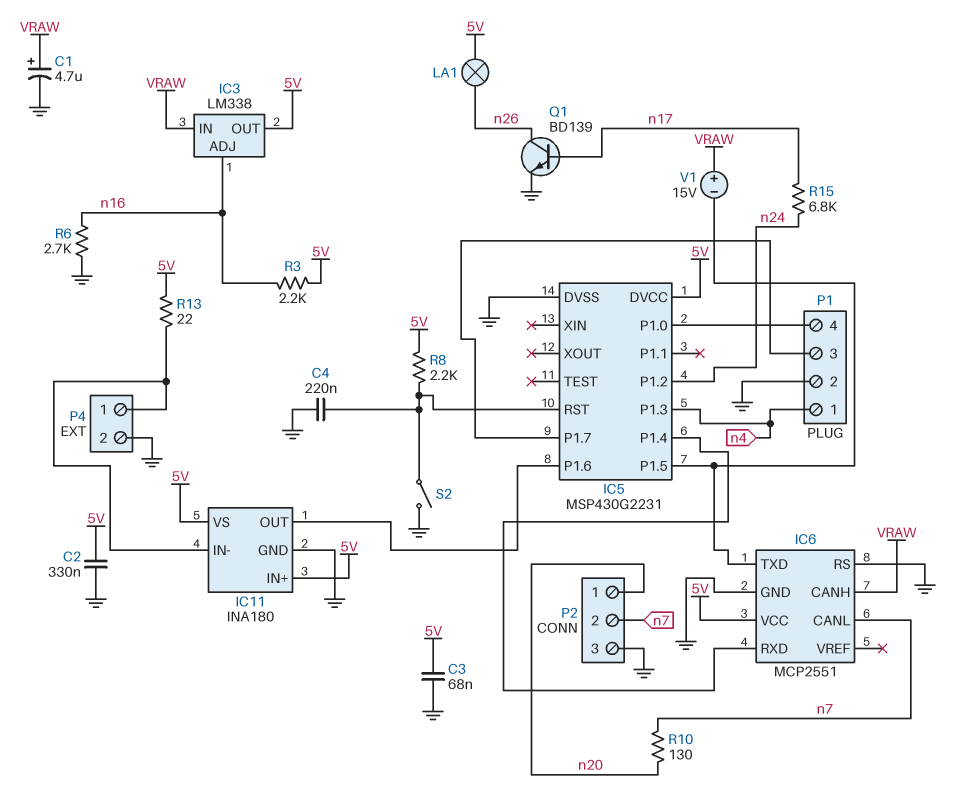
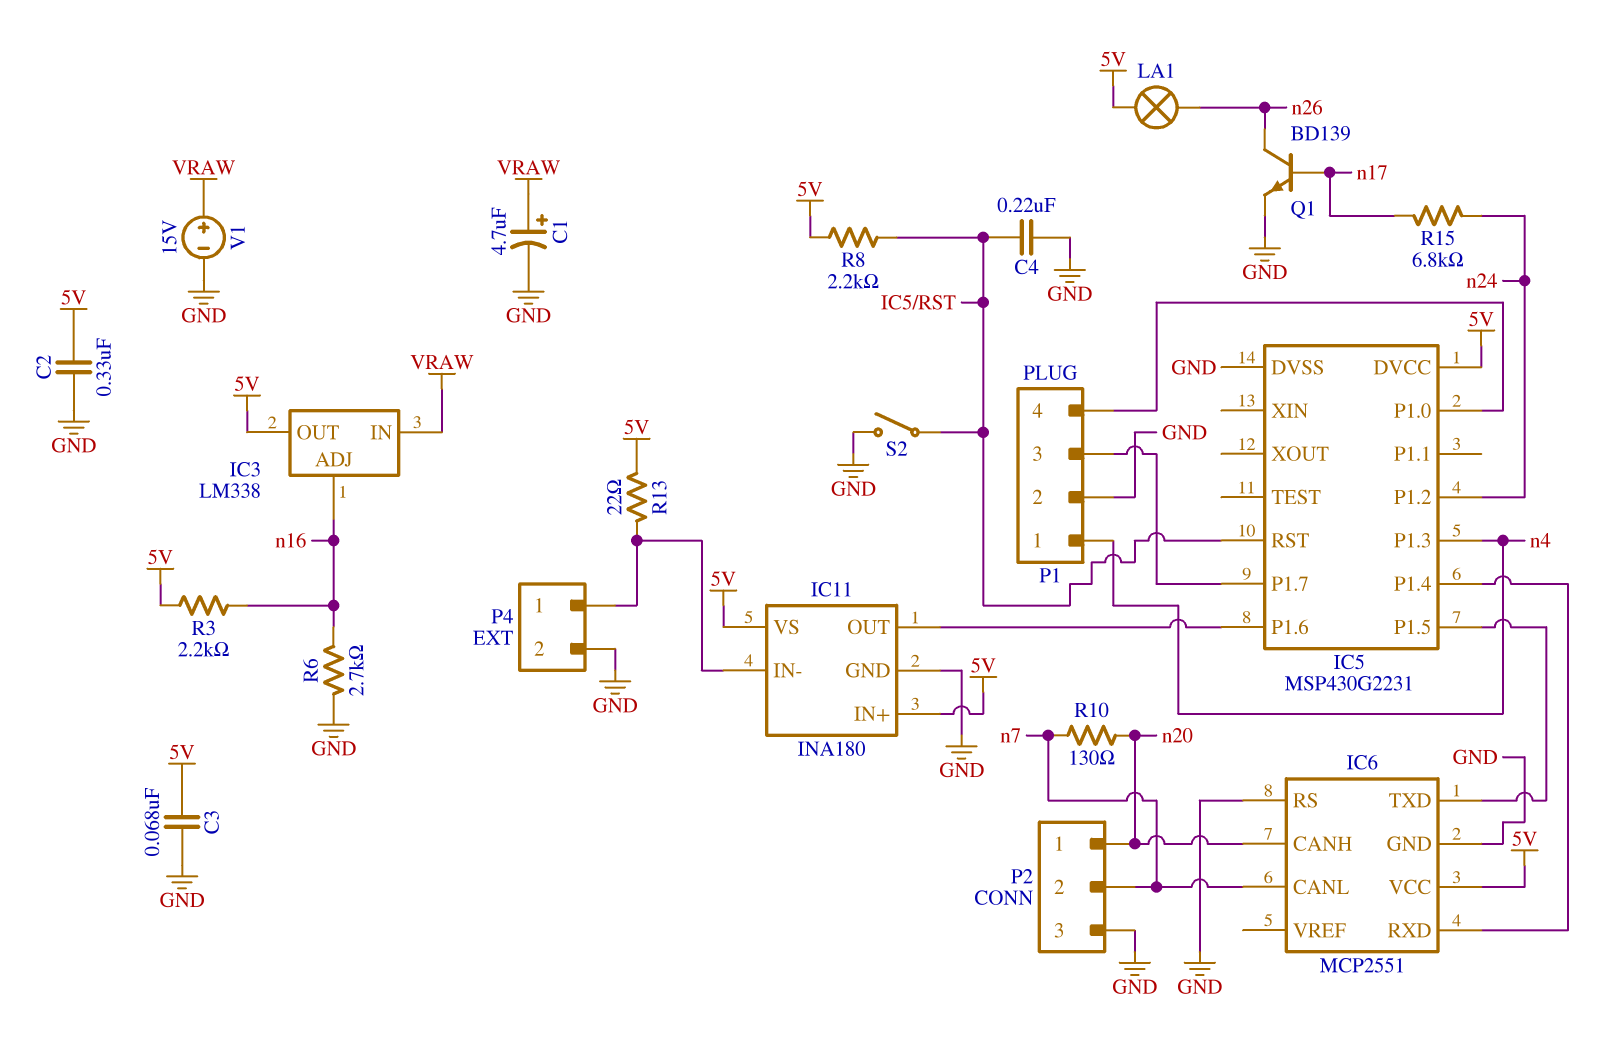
IC6 pin CANH: VRAW -> n20
V1: 15V (plus VRAW, minus IC5/P1.5) -> 15V (plus VRAW, minus GND)

